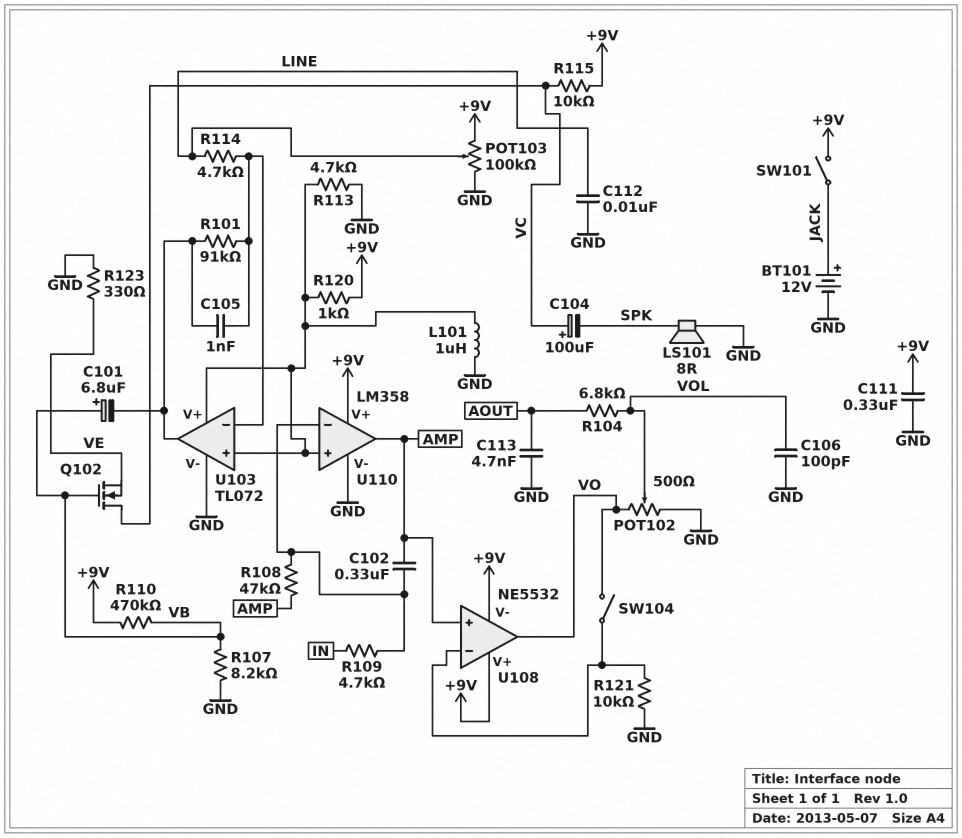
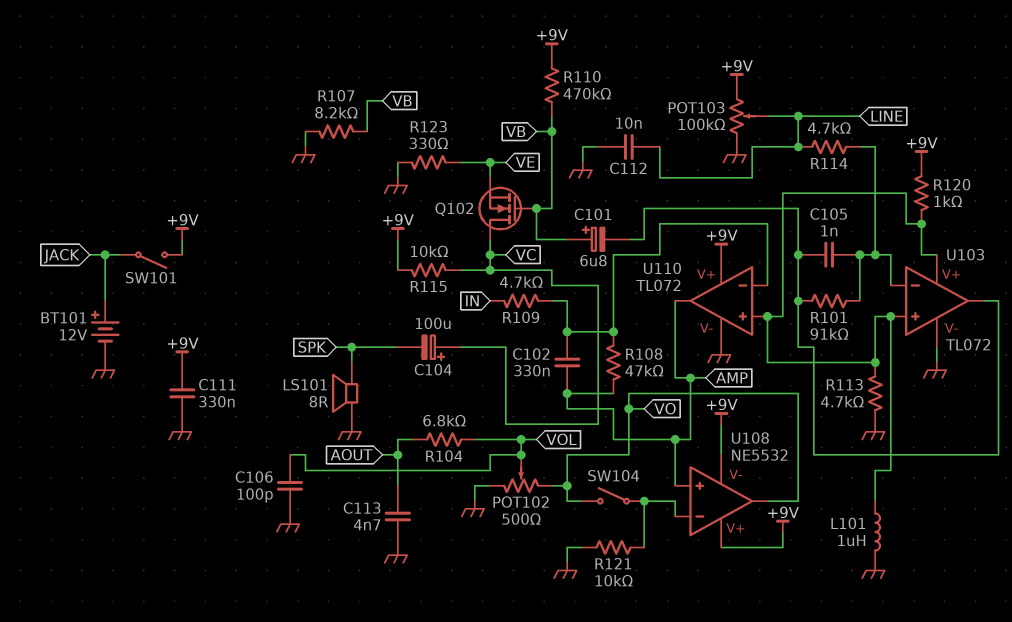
U110: LM358 -> TL072

